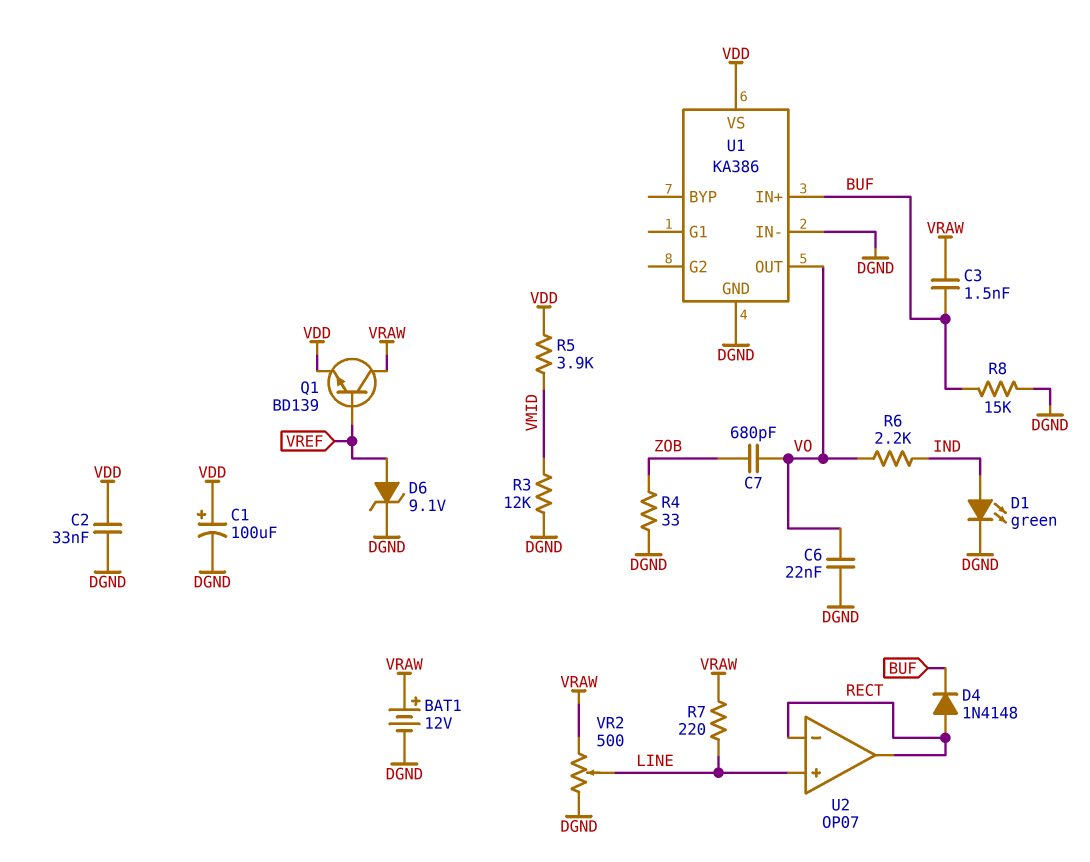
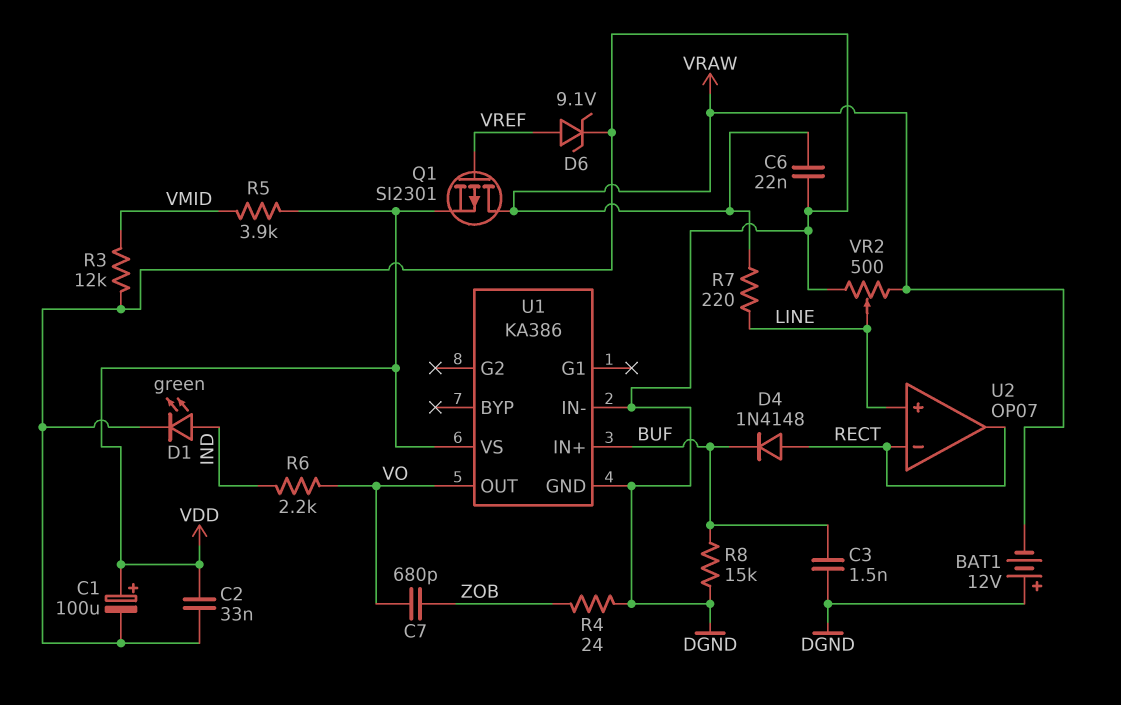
BAT1: 12V (plus VRAW, minus DGND) -> 12V (plus DGND, minus VRAW)
C3: 1.5nF (BUF, VRAW) -> 1.5nF (BUF, DGND)
C6: 22nF (DGND, VO) -> 22nF (DGND, VRAW)
Q1: NPN BD139 (B VREF, C VRAW, E VDD) -> PMOS SI2301 (G VREF, D VRAW, S VDD)
R4: 33 (DGND, ZOB) -> 24 (DGND, ZOB)

